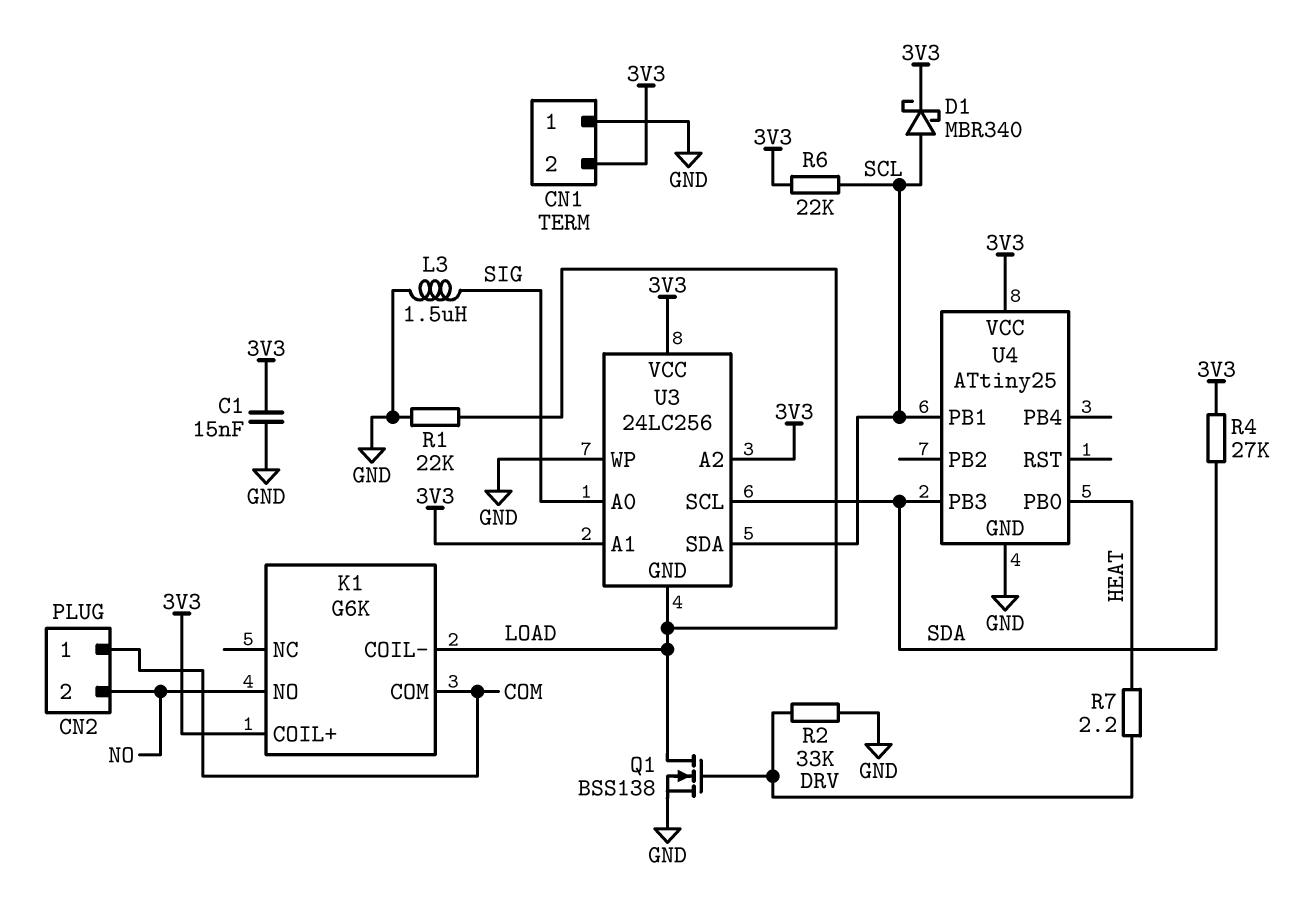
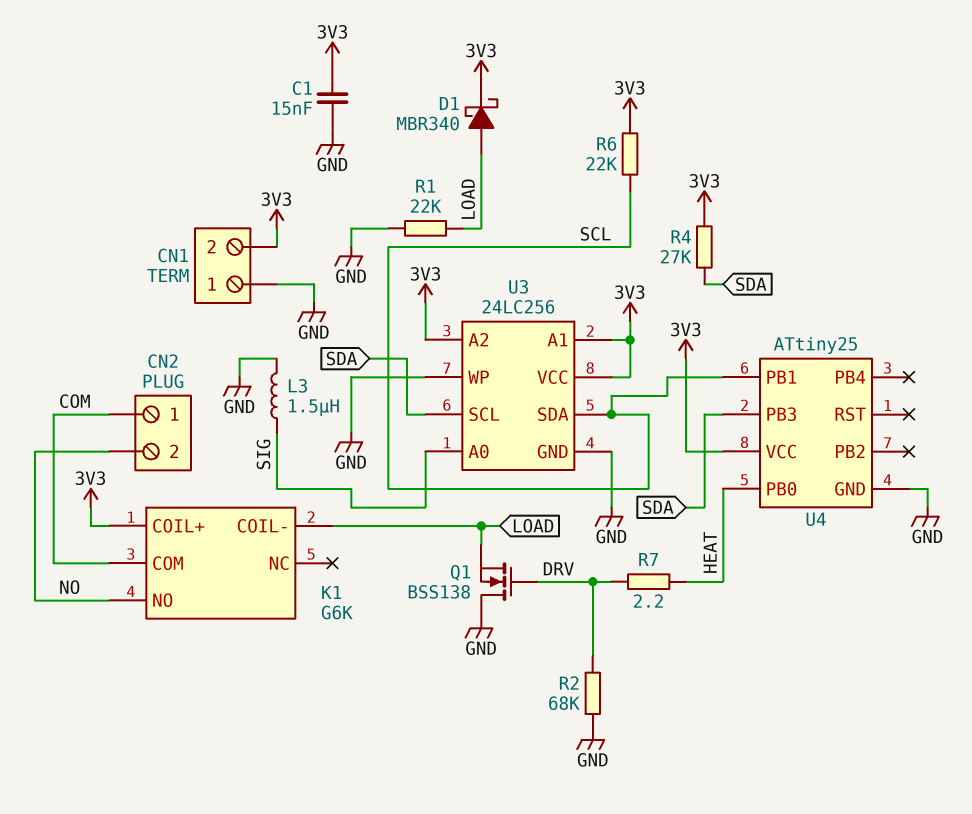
D1: schottky MBR340 (A SCL, K 3V3) -> schottky MBR340 (A LOAD, K 3V3)
Q1: NMOS BSS138 (G DRV, D LOAD, S GND) -> NMOS BSS138 (G DRV, D GND, S LOAD)
R2: 33k (DRV, GND) -> 68k (DRV, GND)
U3 pin GND: LOAD -> GND

